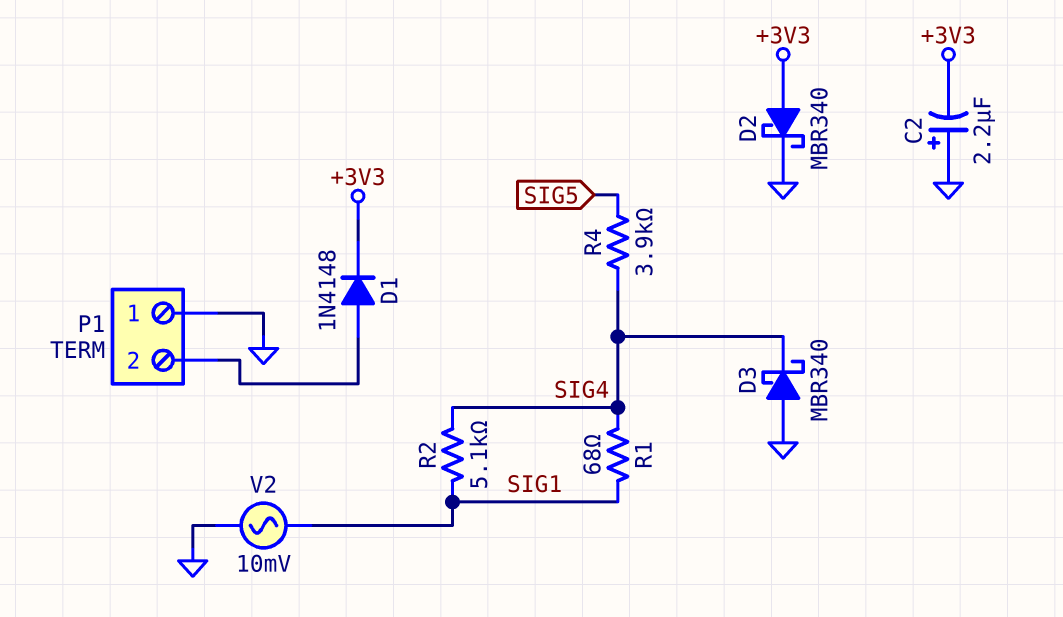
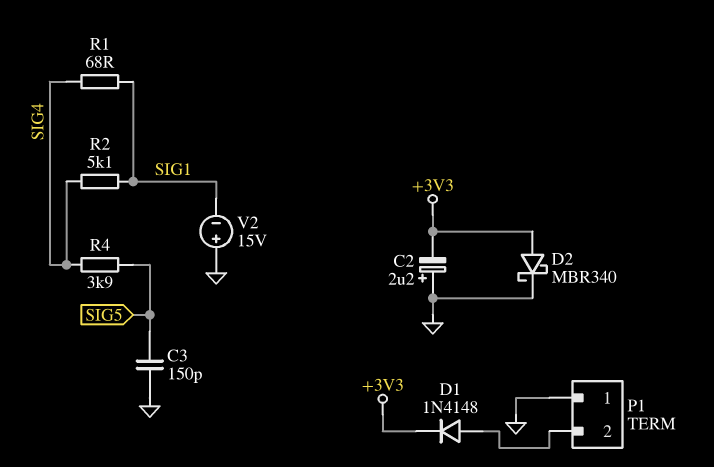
C3: none -> 150pF (GND, SIG5)
D3: schottky MBR340 (A GND, K SIG4) -> none
V2: AC 10mV (GND, SIG1) -> 15V (plus GND, minus SIG1)

